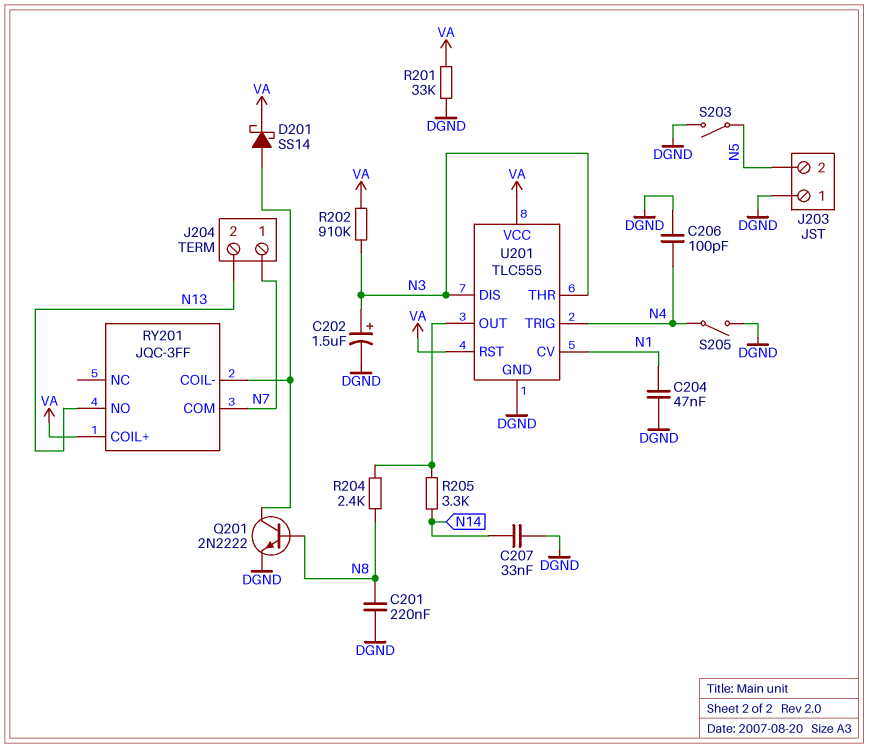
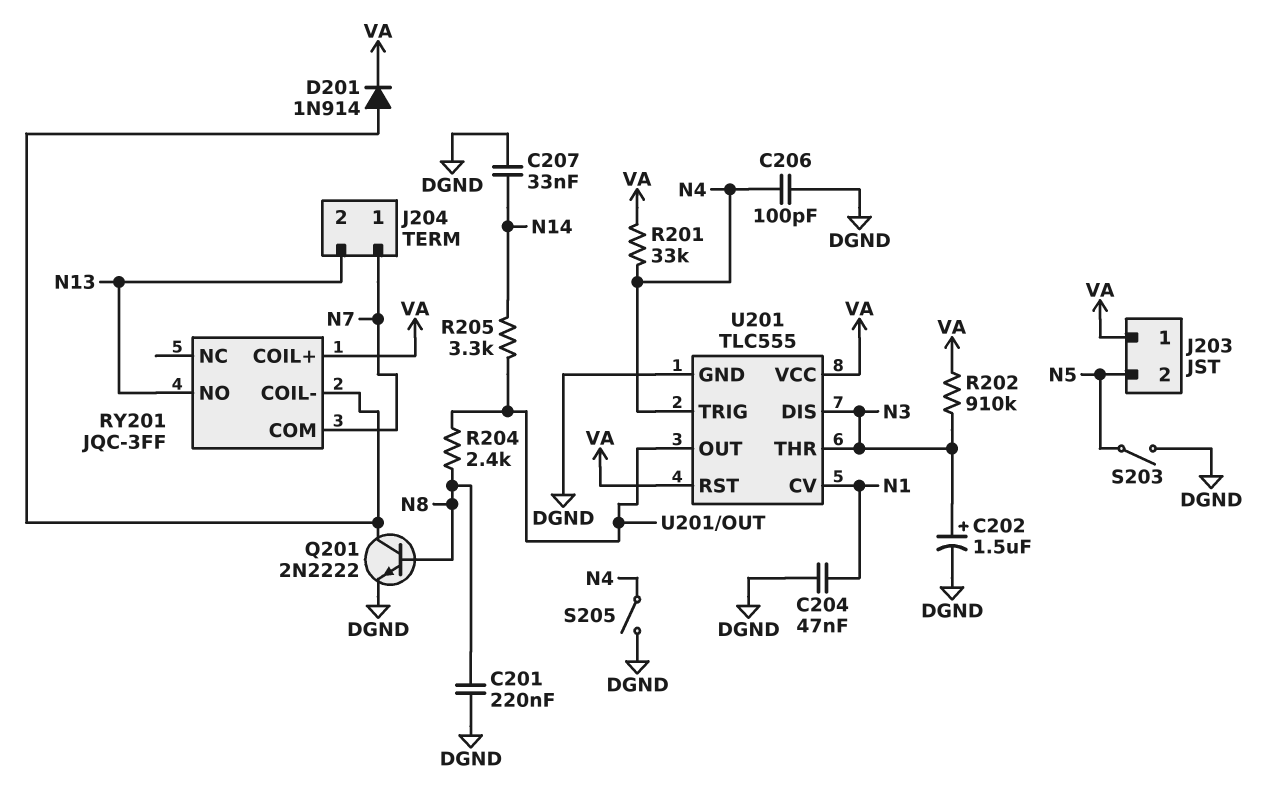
D201: schottky SS14 (A RY201/COIL-, K VA) -> diode 1N914 (A RY201/COIL-, K VA)
J203 pin 1: DGND -> VA
R201: 33k (DGND, VA) -> 33k (N4, VA)

